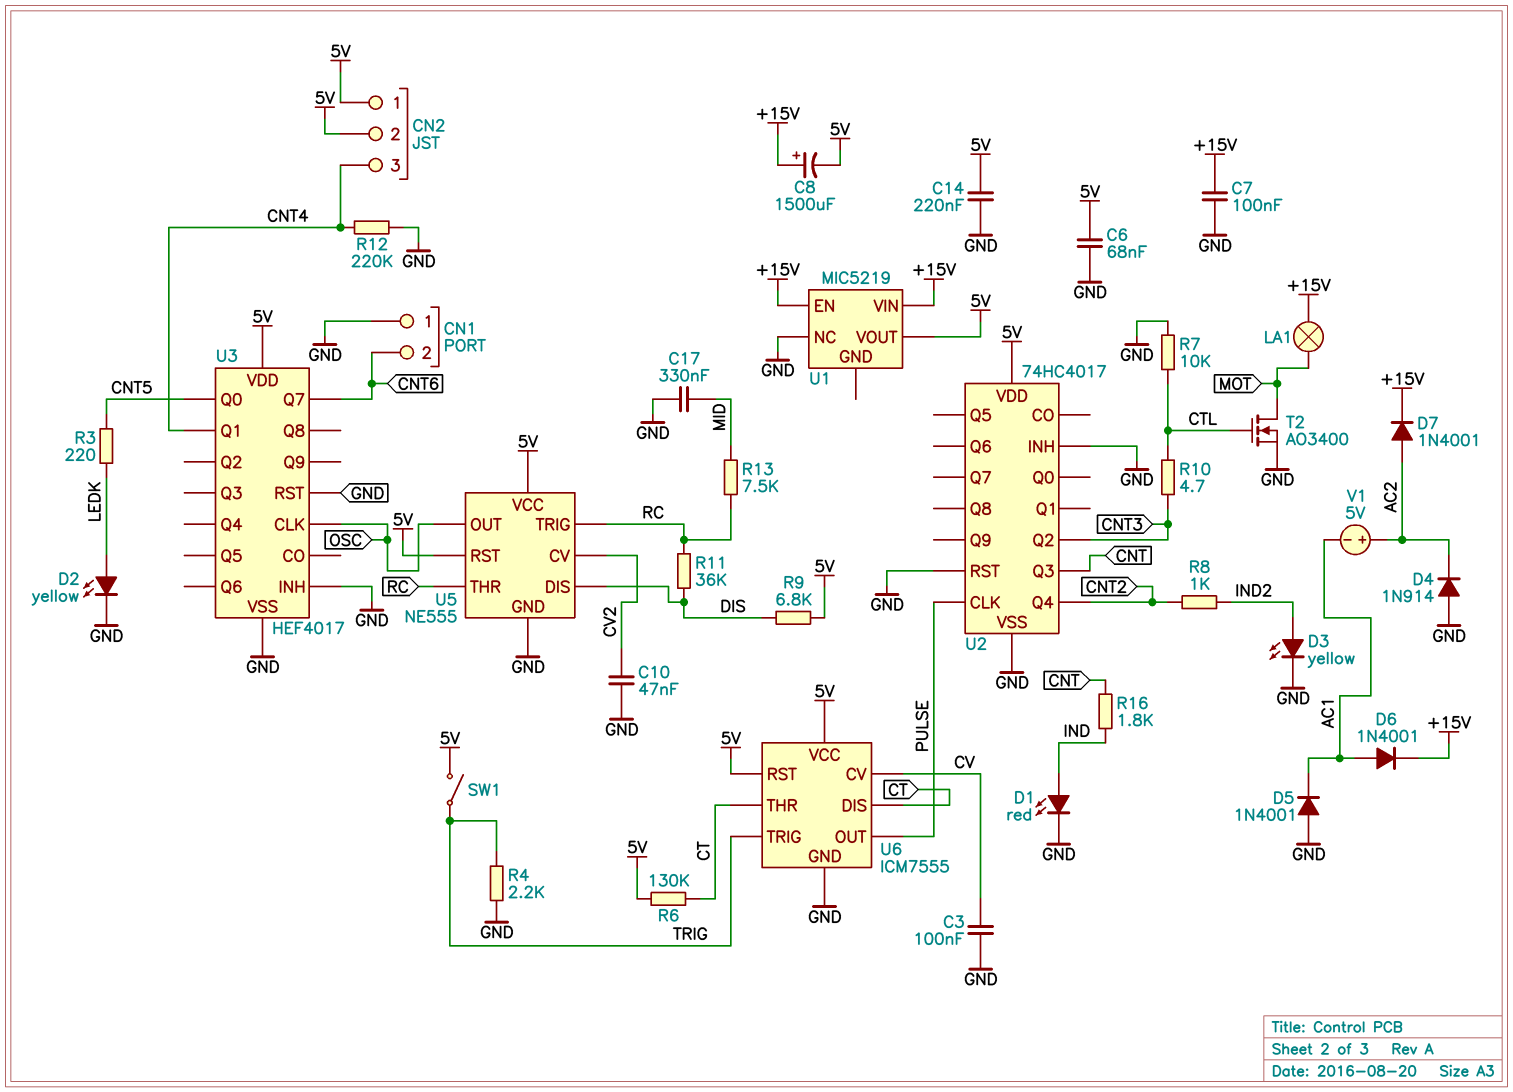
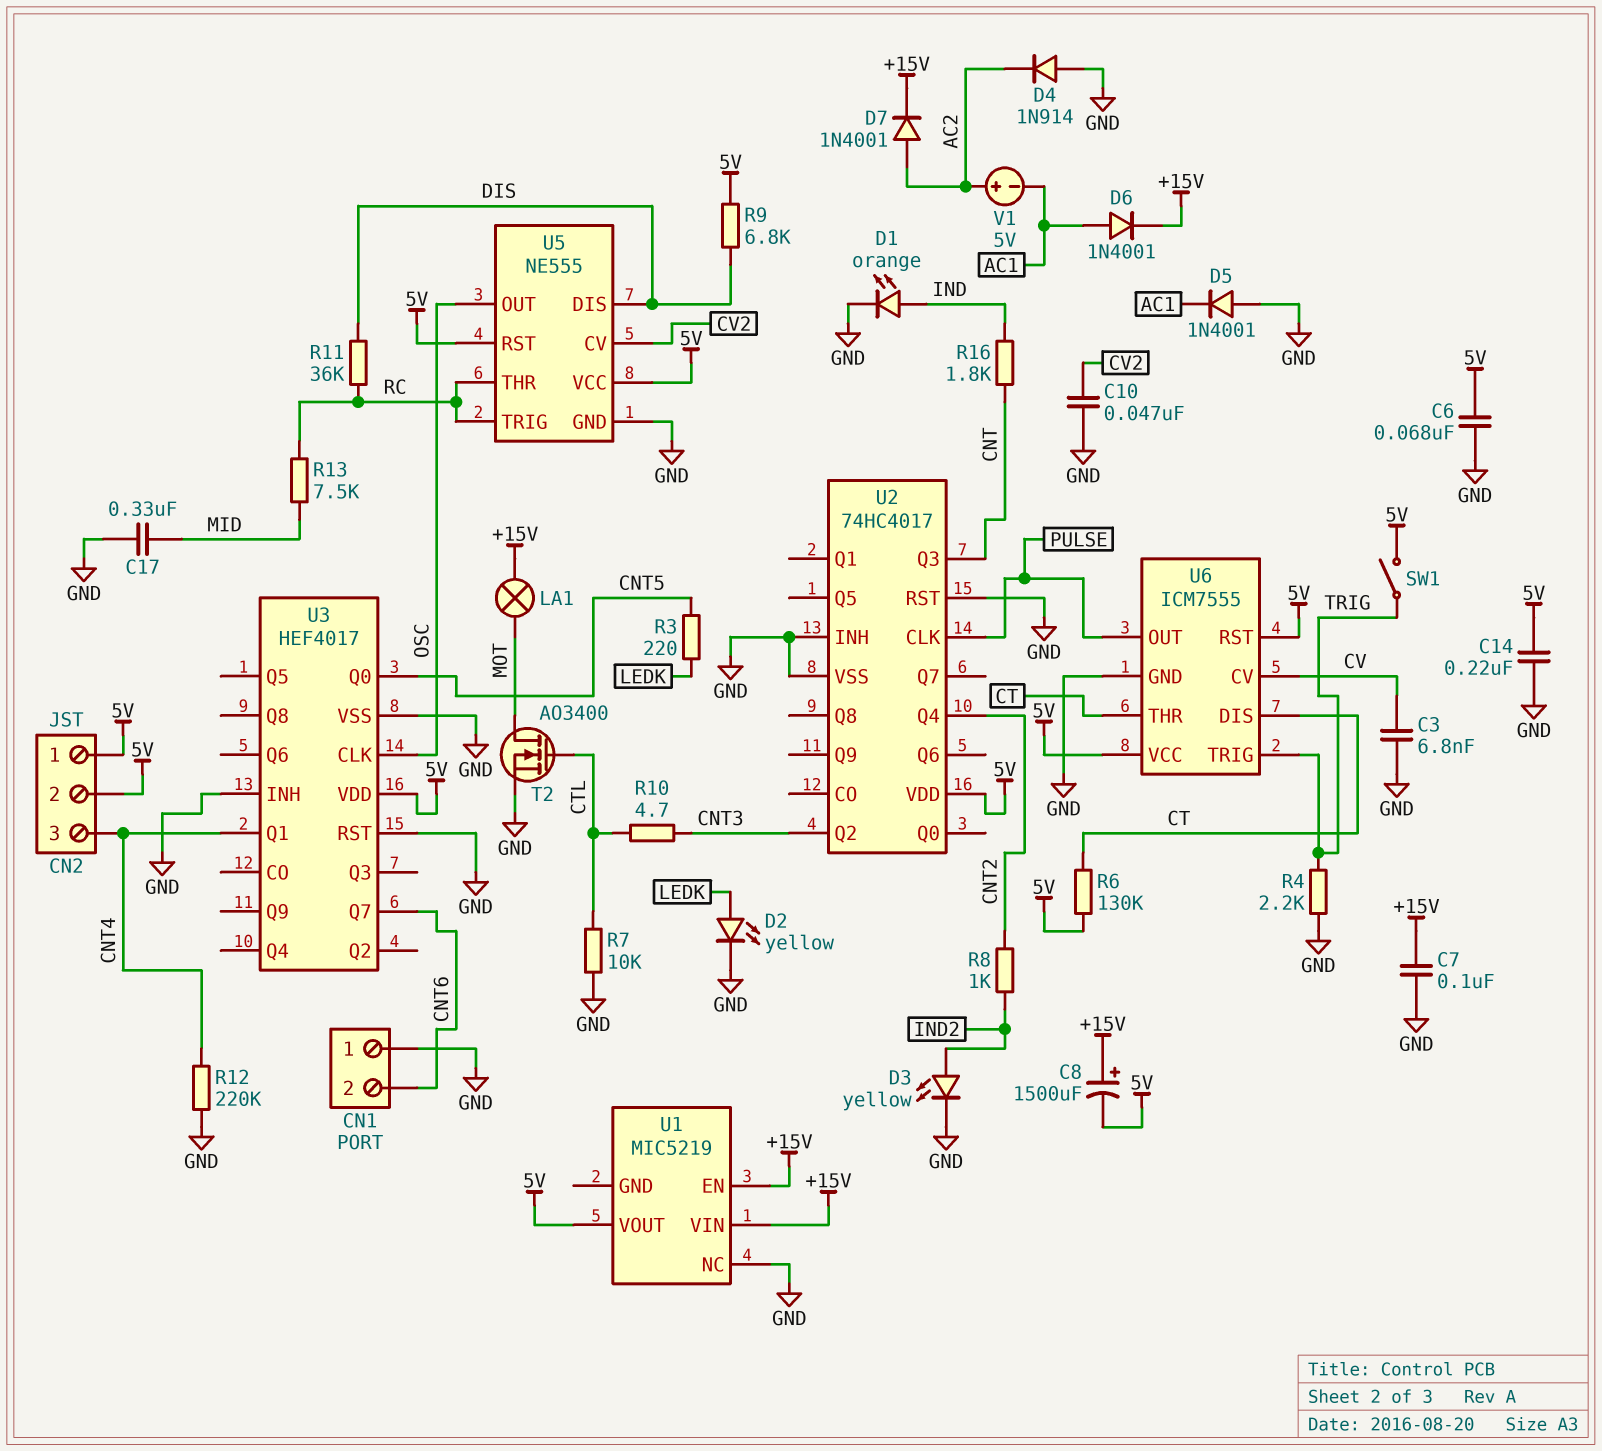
C3: 100nF (CV, GND) -> 6.8nF (CV, GND)
D1: LED red (A IND, K GND) -> LED orange (A IND, K GND)

